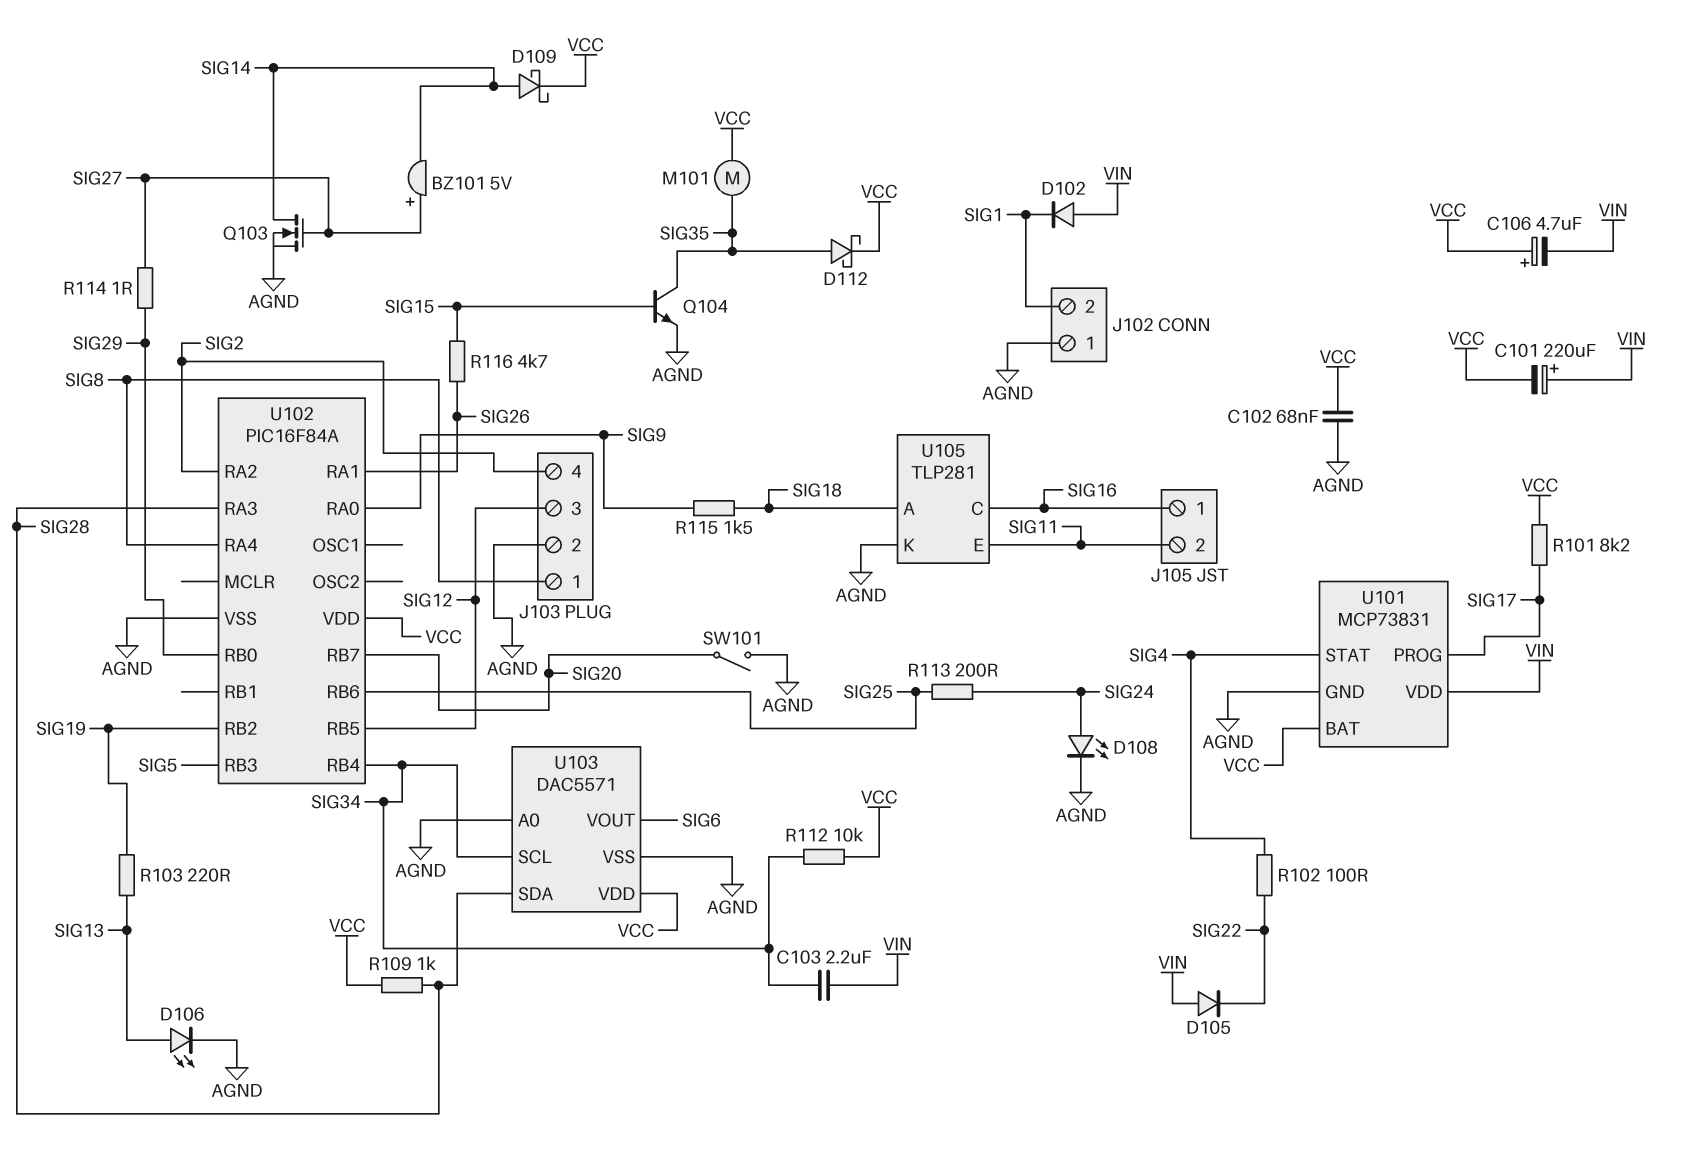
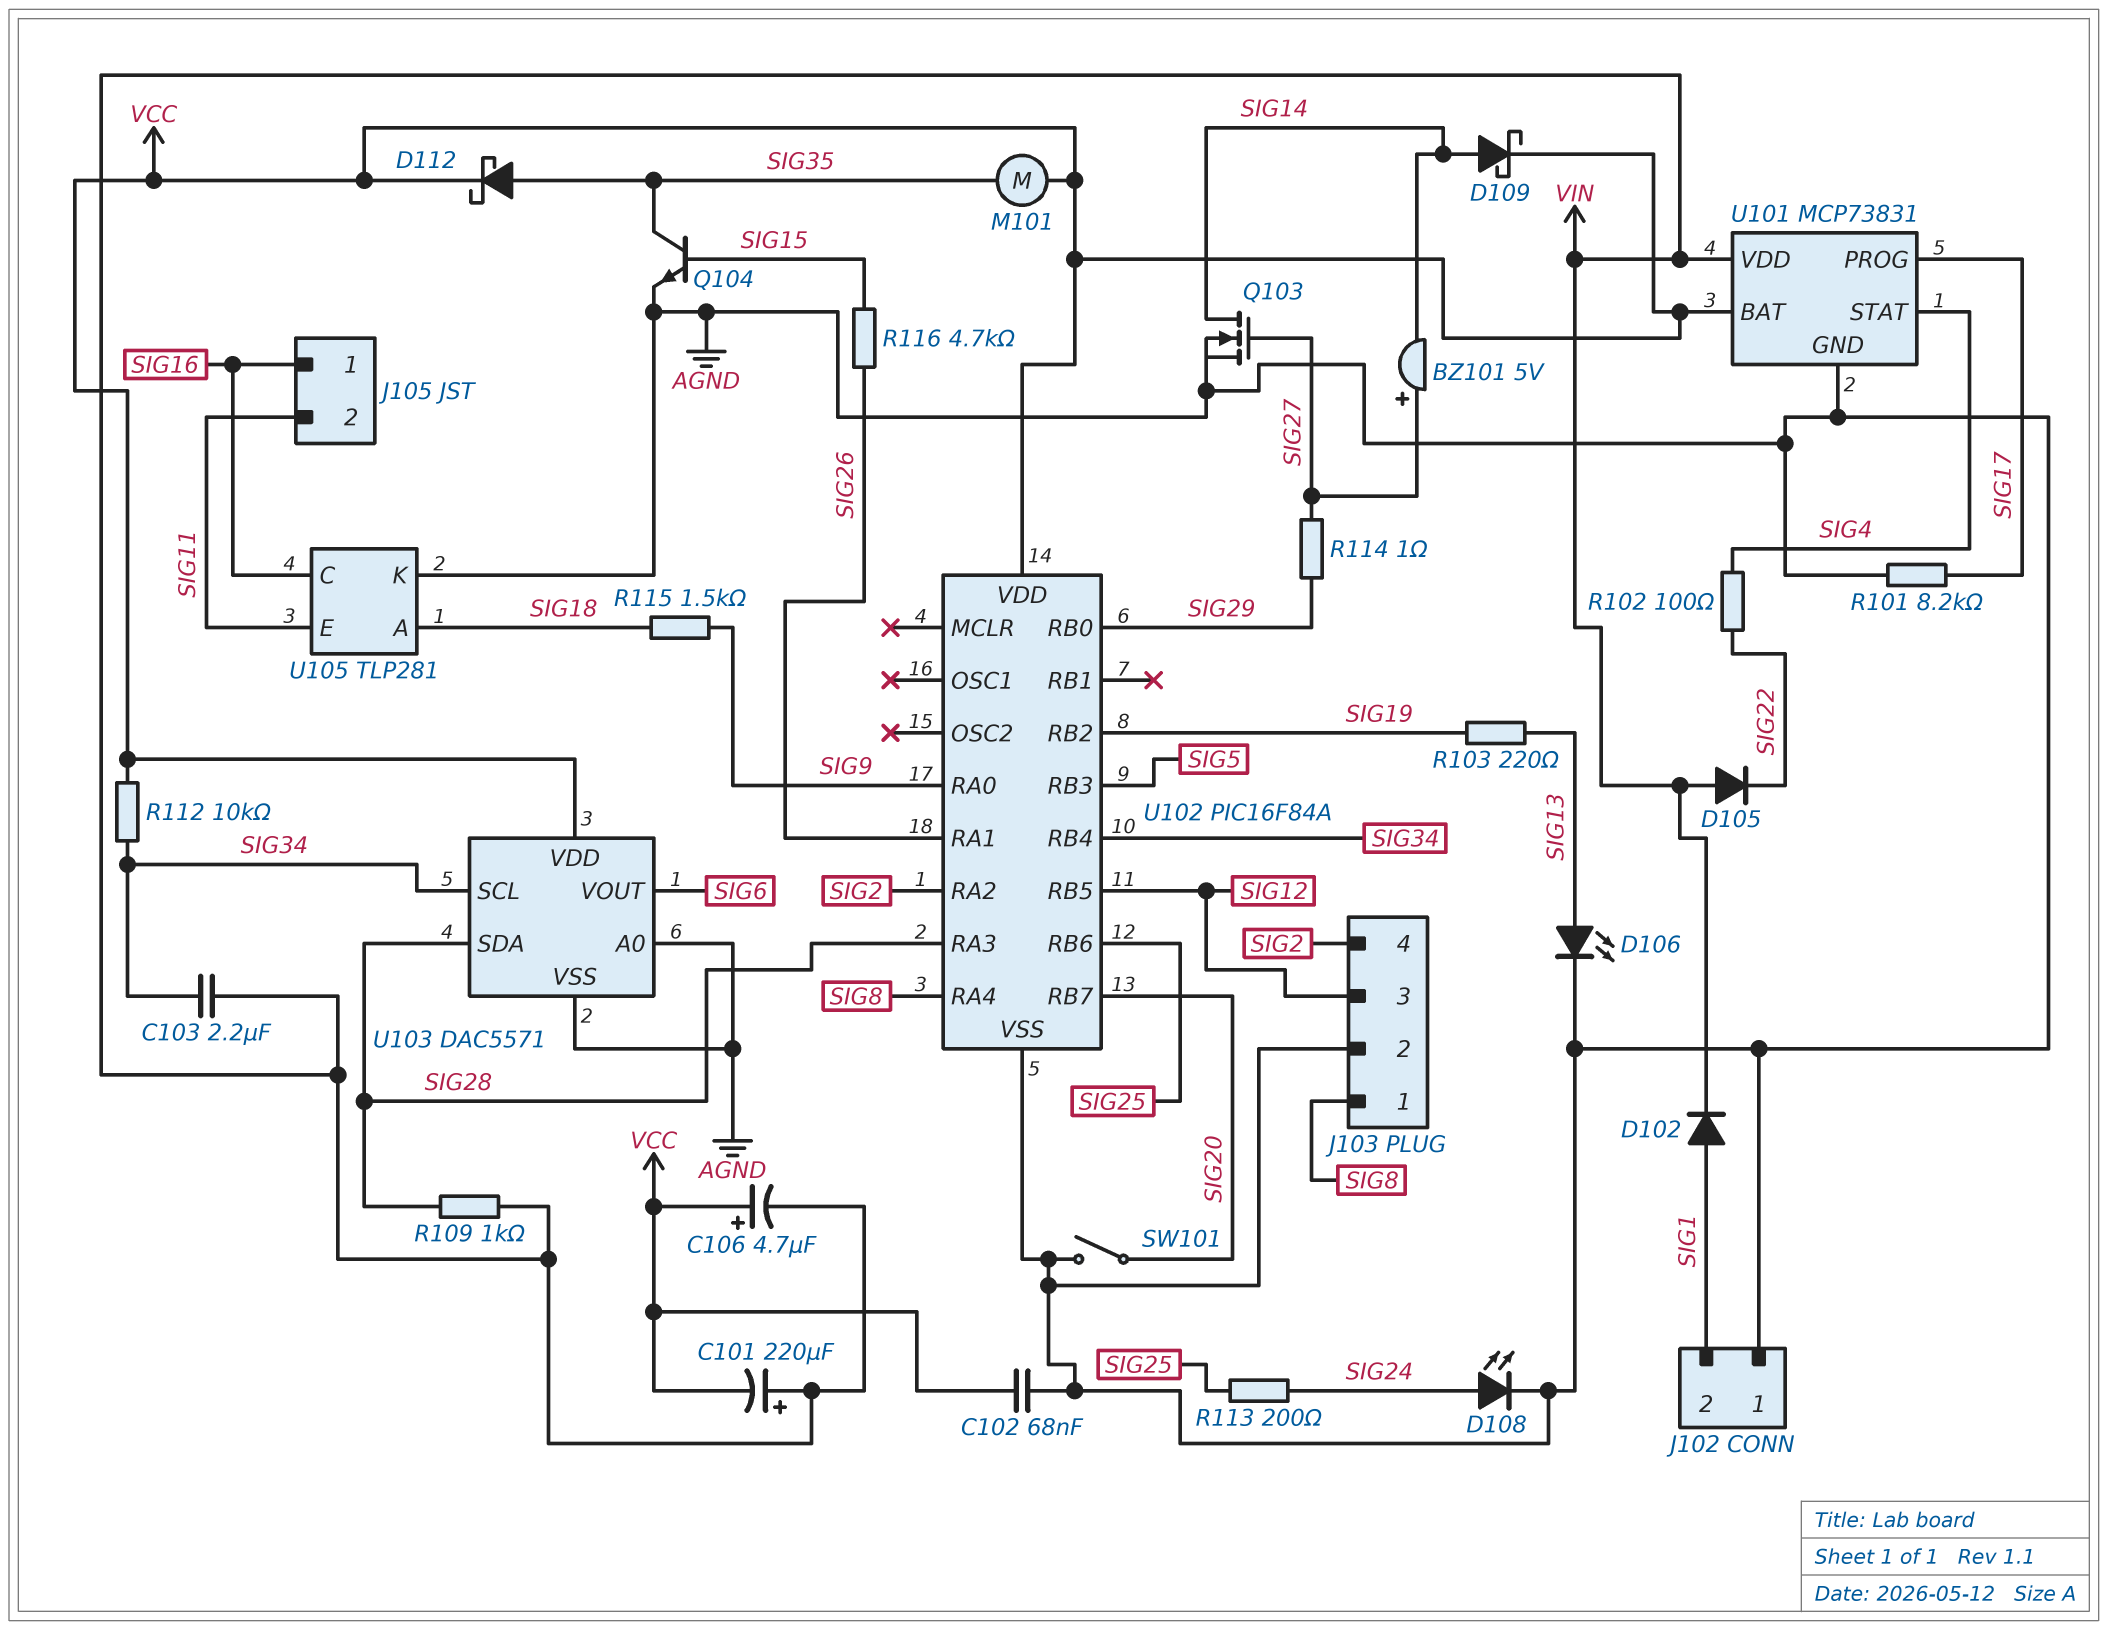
D102: diode (A VIN, K SIG1) -> diode (A SIG1, K VIN)
R101: 8.2k (SIG17, VCC) -> 8.2k (AGND, SIG17)
R109: 1k (SIG28, VCC) -> 1k (SIG28, VIN)

